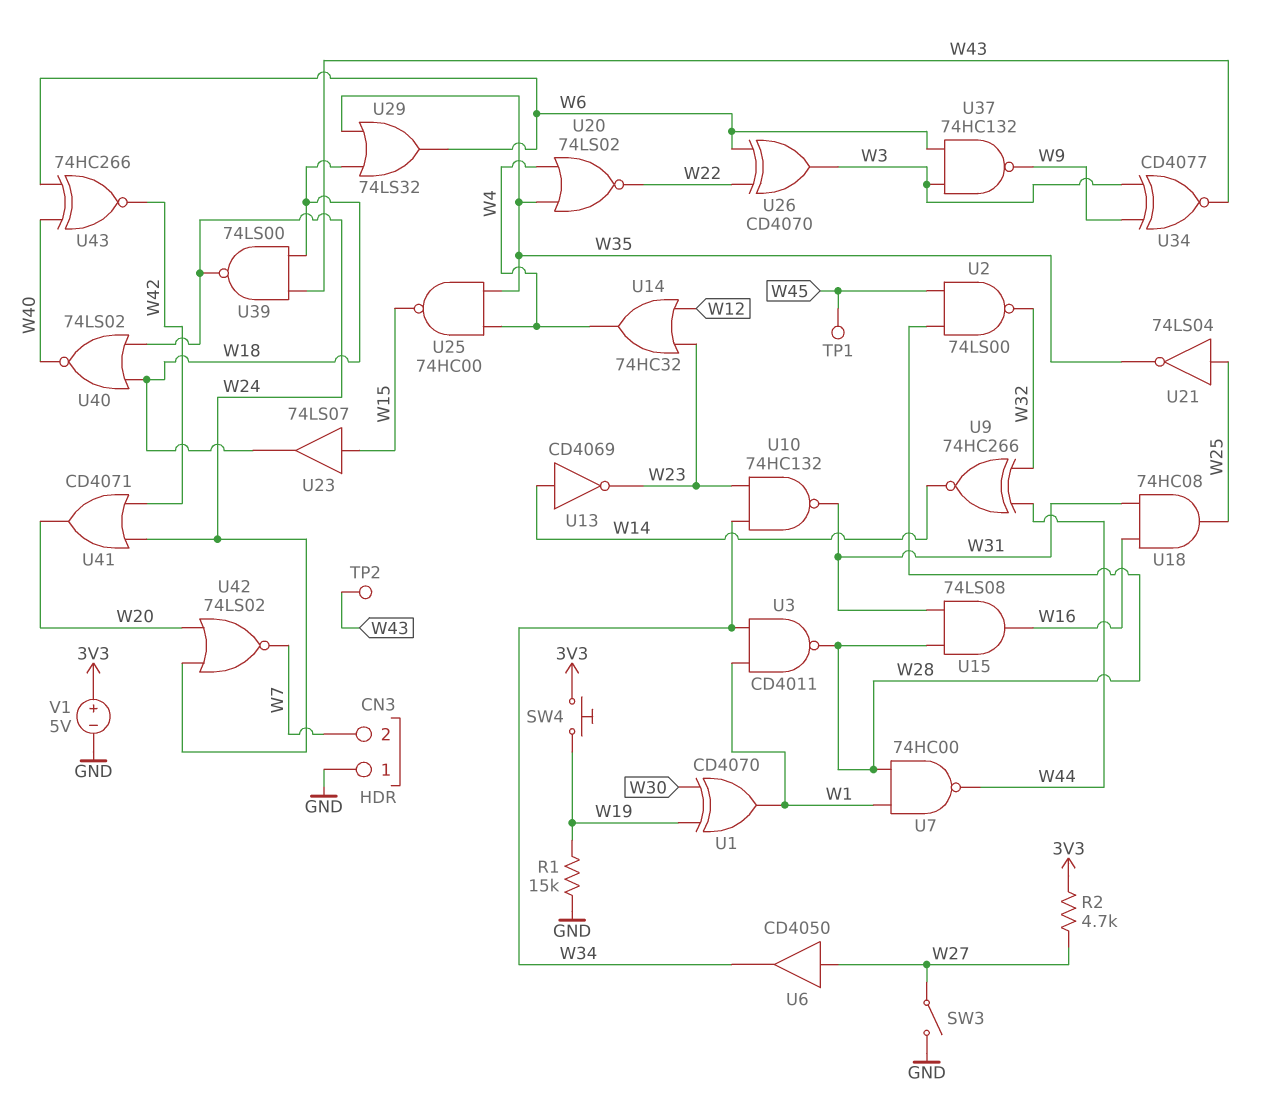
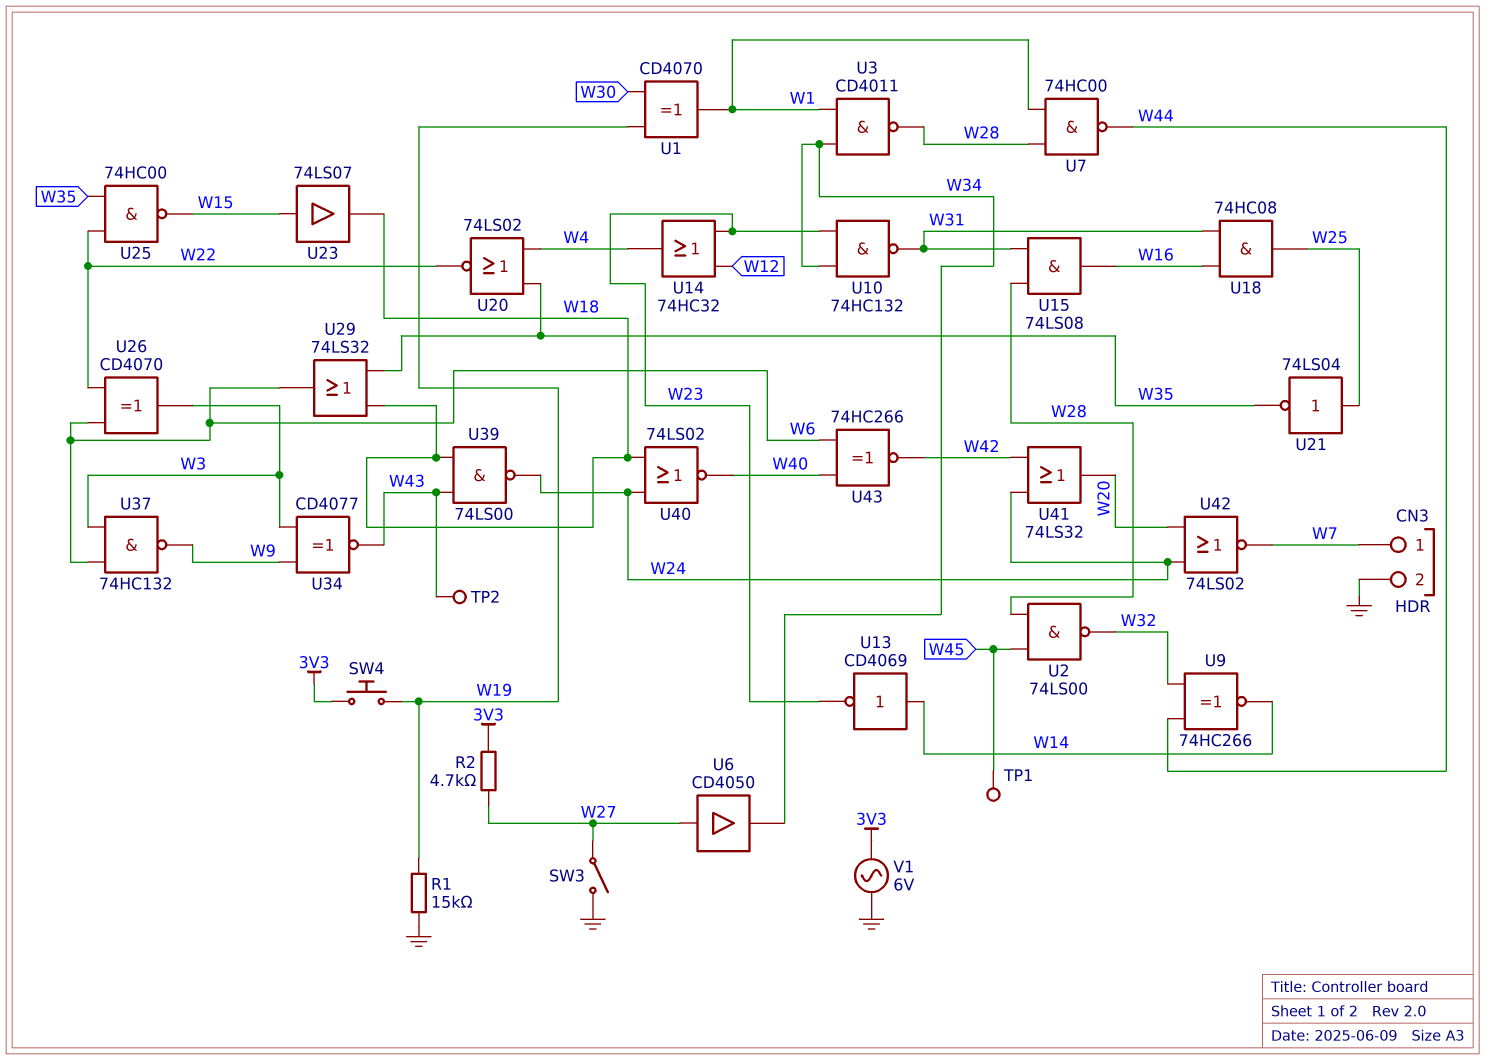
CN3 pin 1: GND -> W7
CN3 pin 2: W7 -> GND
U25: NAND 74HC00 (in W4, in W35, out W15) -> NAND 74HC00 (in W22, in W35, out W15)
U41: OR CD4071 (in W24, in W42, out W20) -> OR 74LS32 (in W24, in W42, out W20)
V1: 5V (plus 3V3, minus GND) -> AC 6V (3V3, GND)

